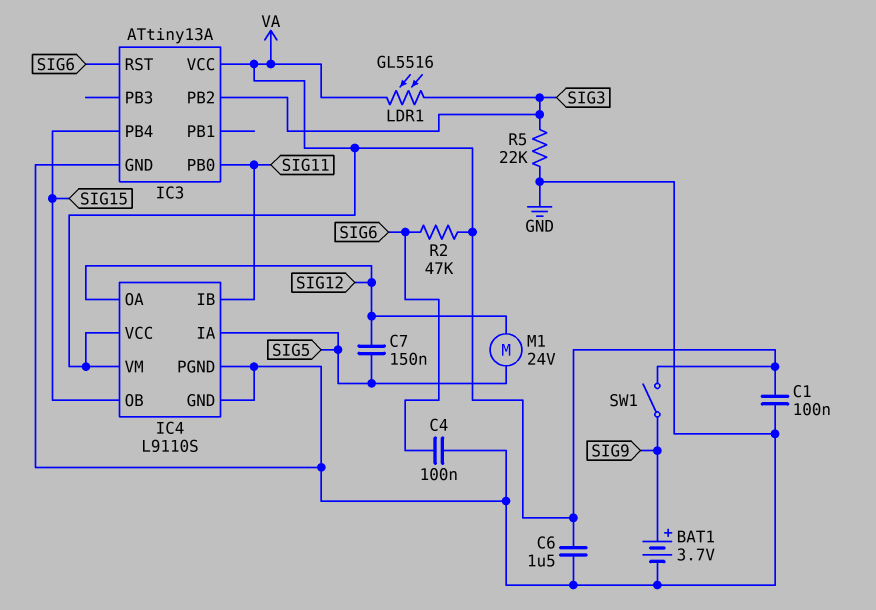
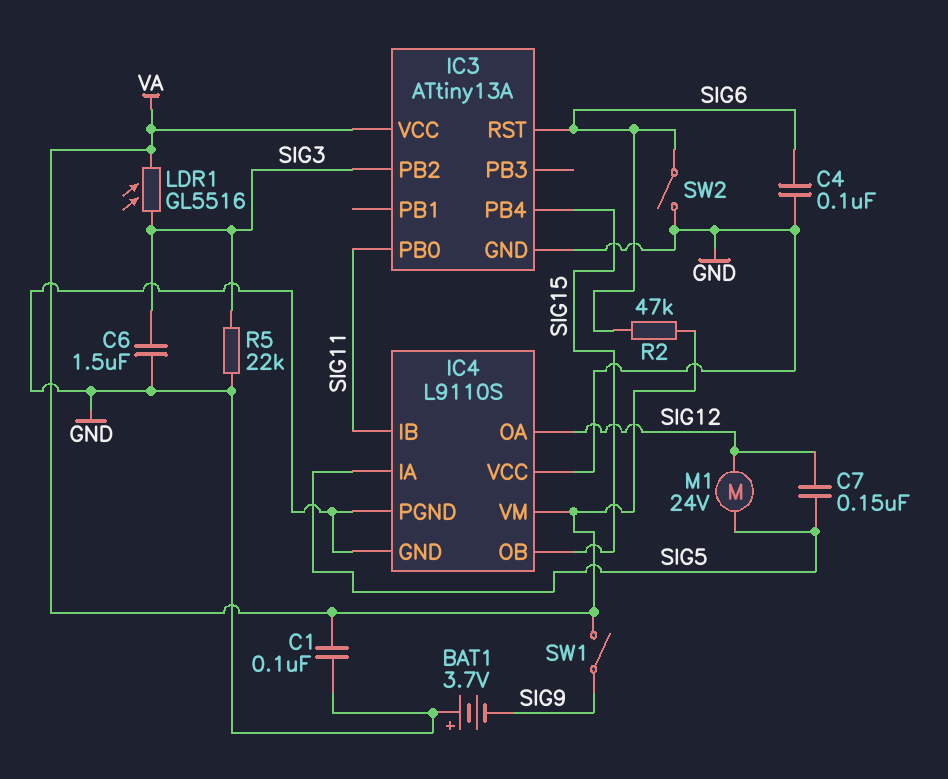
BAT1: 3.7V (plus SIG9, minus GND) -> 3.7V (plus GND, minus SIG9)
C6: 1.5uF (GND, VA) -> 1.5uF (GND, SIG3)
IC4 pin VCC: VA -> GND
SW2: none -> switch (GND, SIG6)

